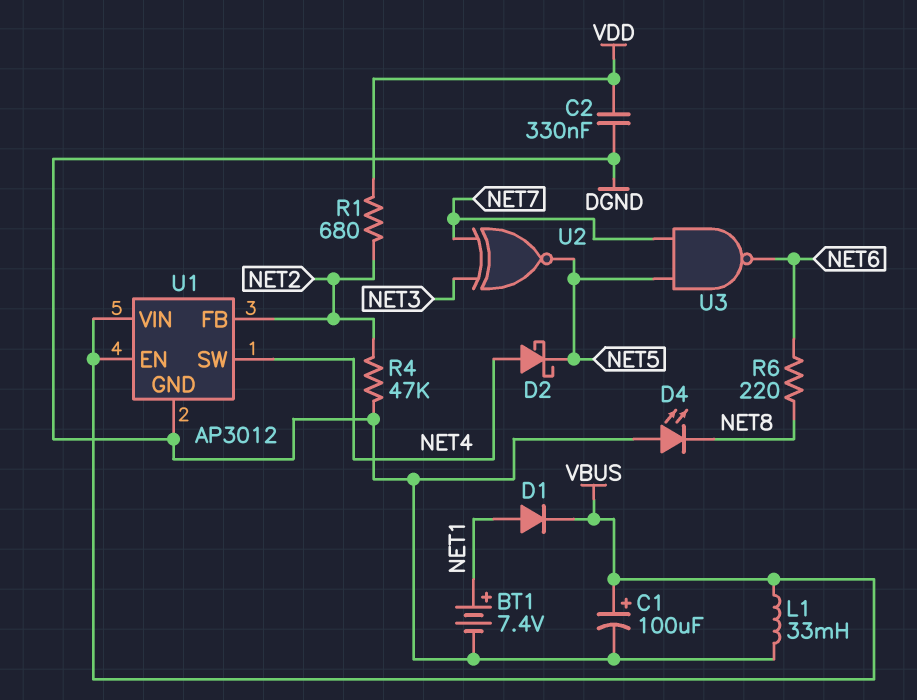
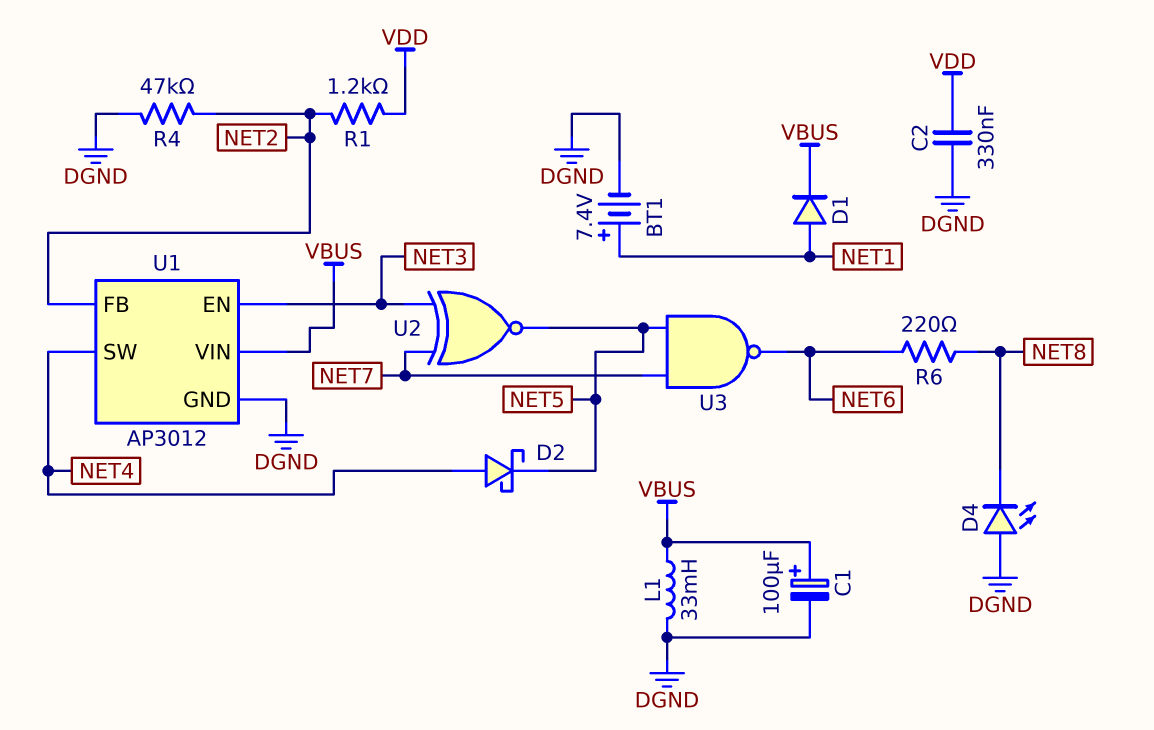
R1: 680 (NET2, VDD) -> 1.2k (NET2, VDD)
U1 pin EN: VBUS -> NET3

